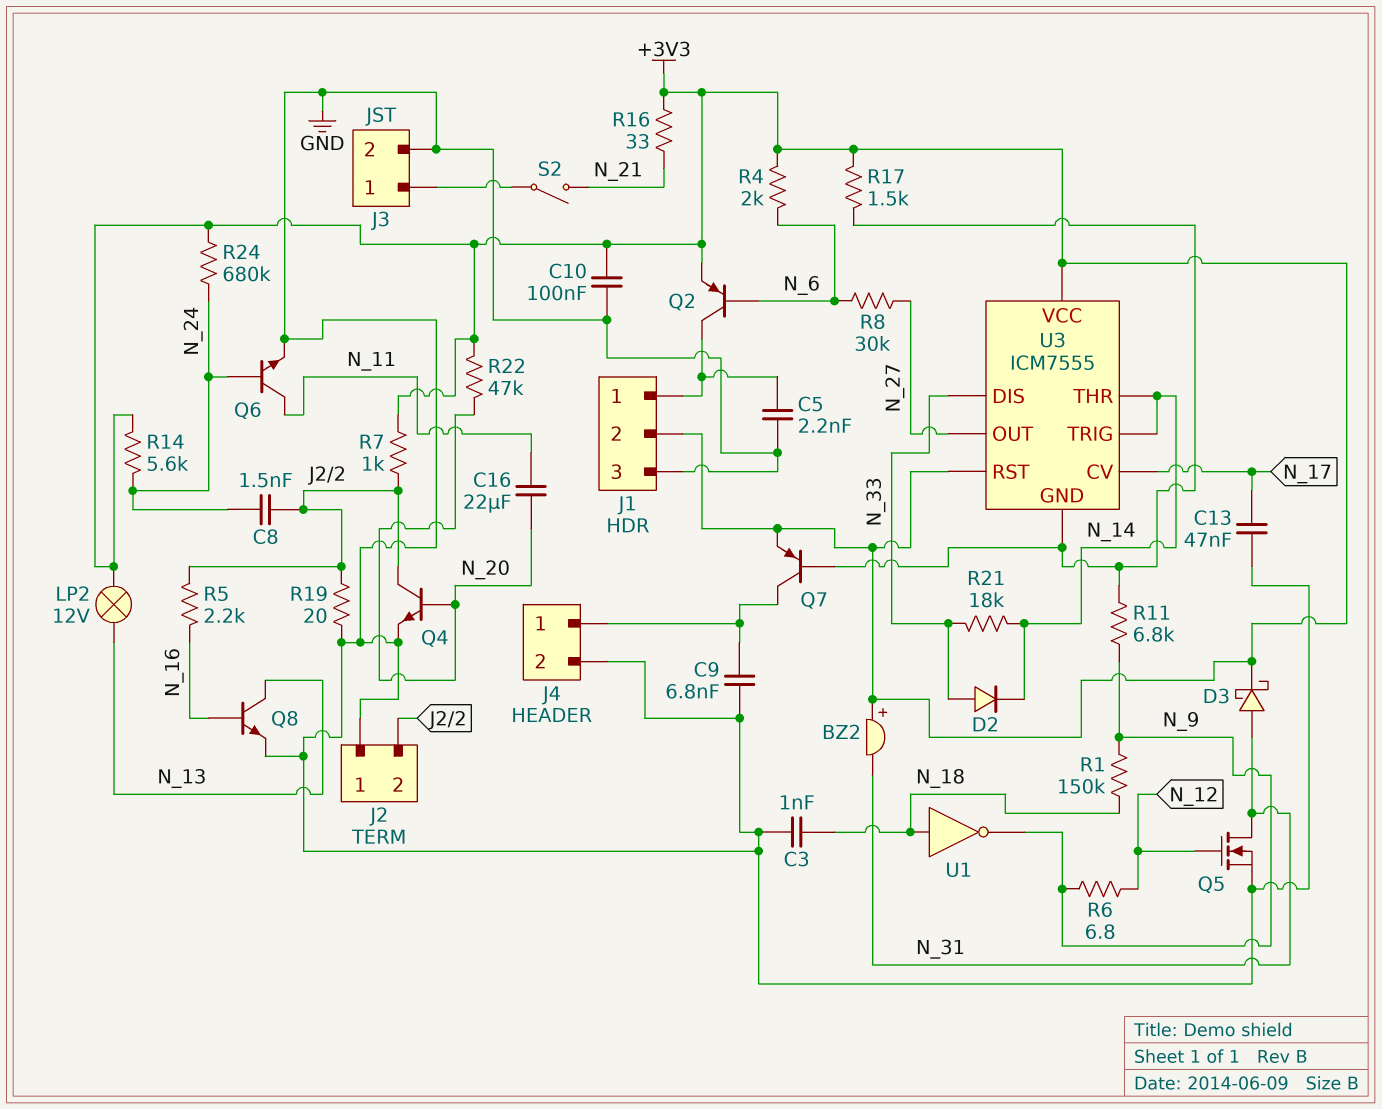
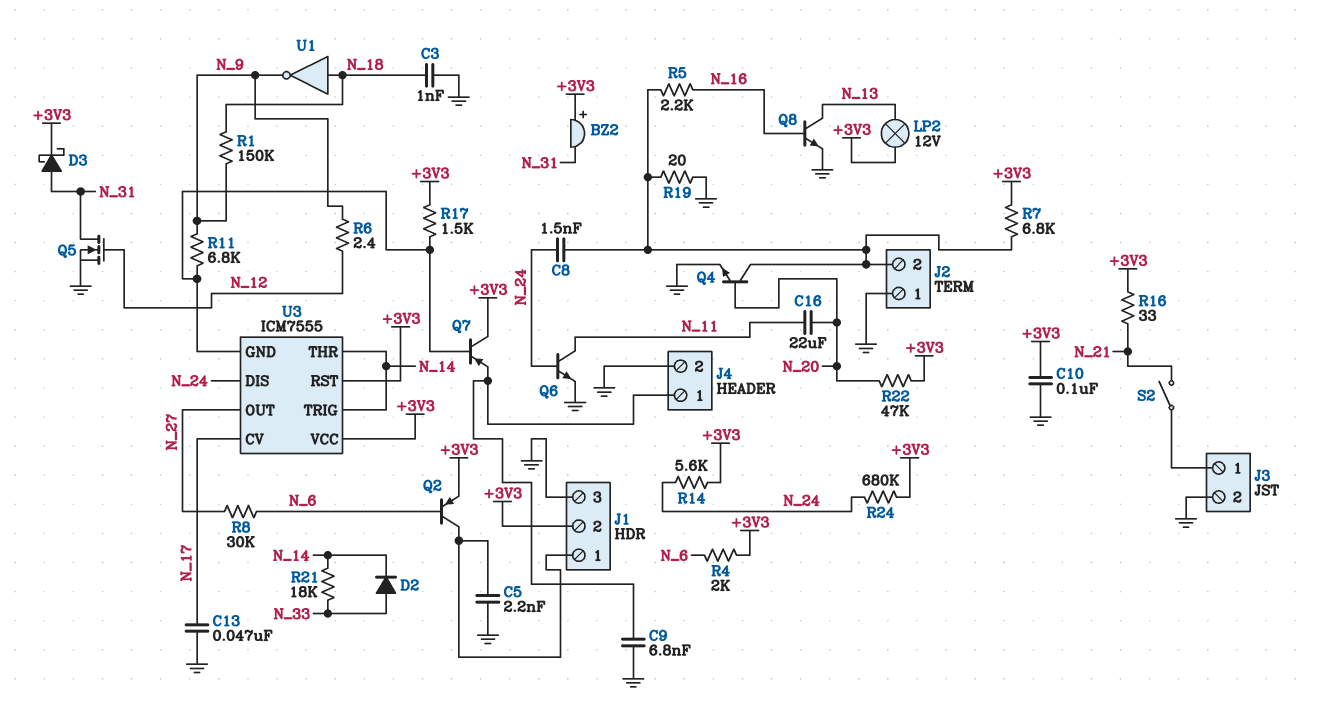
Q7: PNP (B U3/GND, C J4/1, E +3V3) -> PNP (B U3/GND, C +3V3, E J4/1)
R6: 6.8 (N_9, N_12) -> 2.4 (N_9, N_12)
R7: 1k (+3V3, J2/2) -> 6.8k (+3V3, J2/2)
U3 pin DIS: N_33 -> N_24

